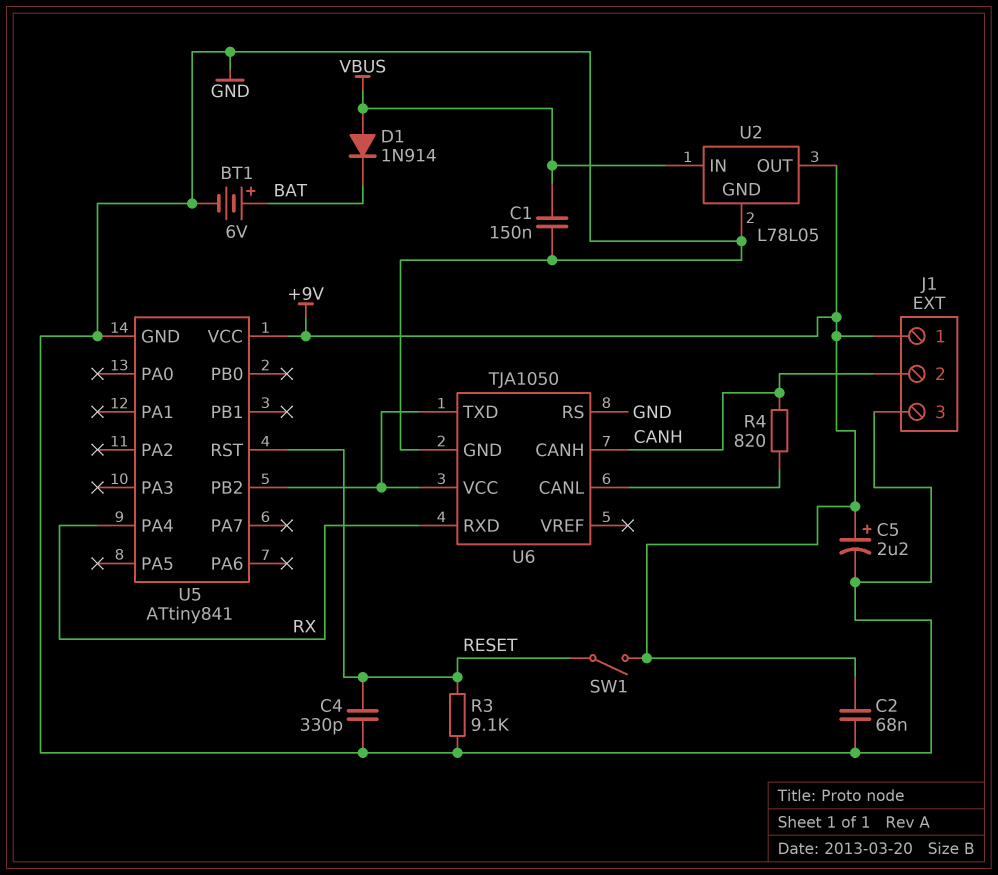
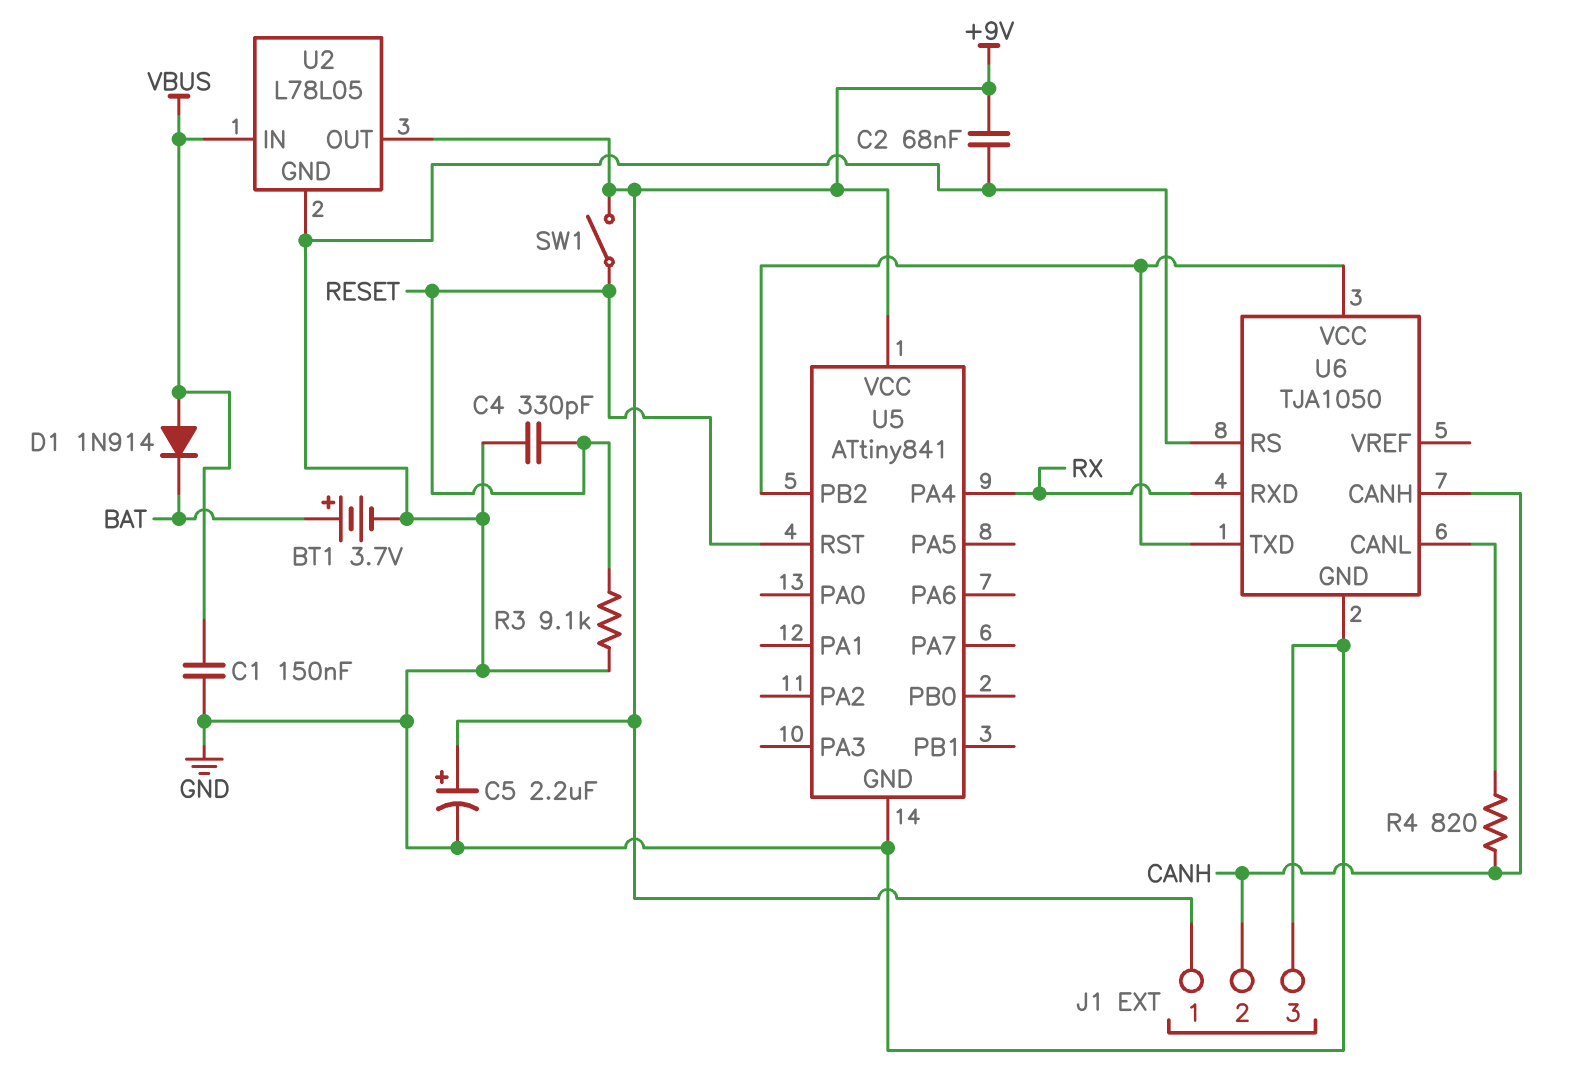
BT1: 6V (plus BAT, minus GND) -> 3.7V (plus BAT, minus GND)

